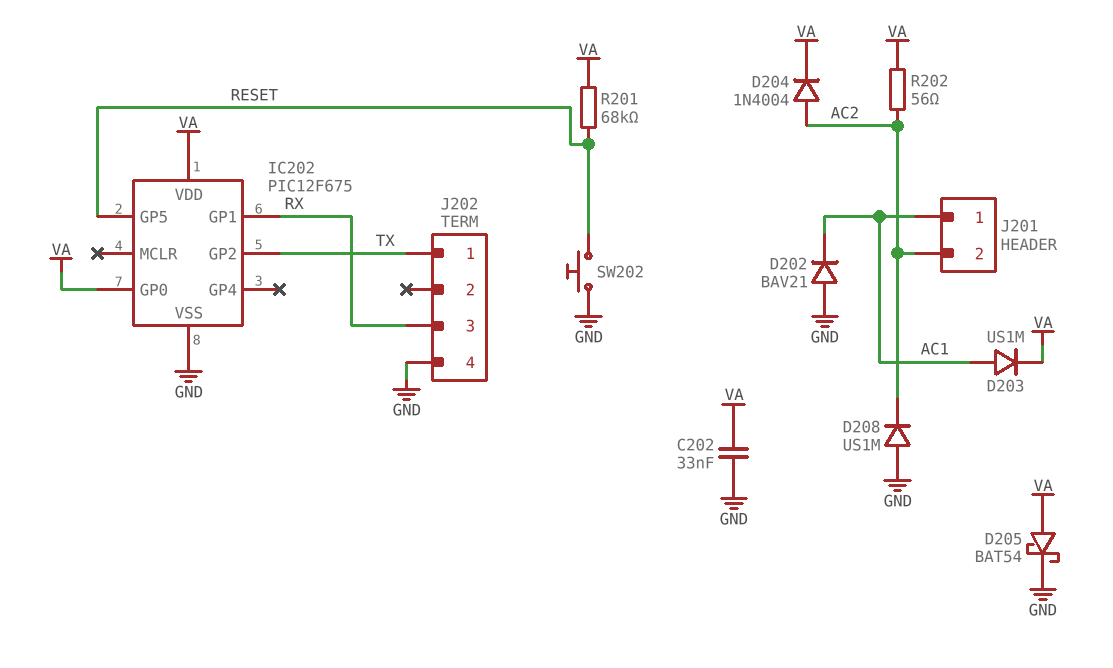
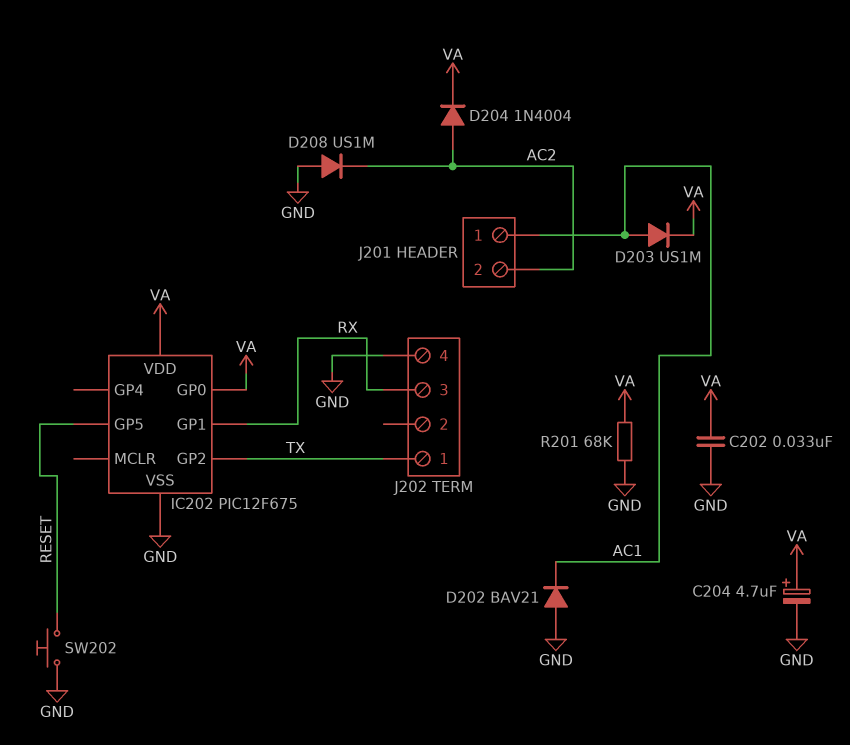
C204: none -> 4.7uF (plus VA, minus GND)
D205: schottky BAT54 (A VA, K GND) -> none
R201: 68k (RESET, VA) -> 68k (GND, VA)
R202: 56 (AC2, VA) -> none

